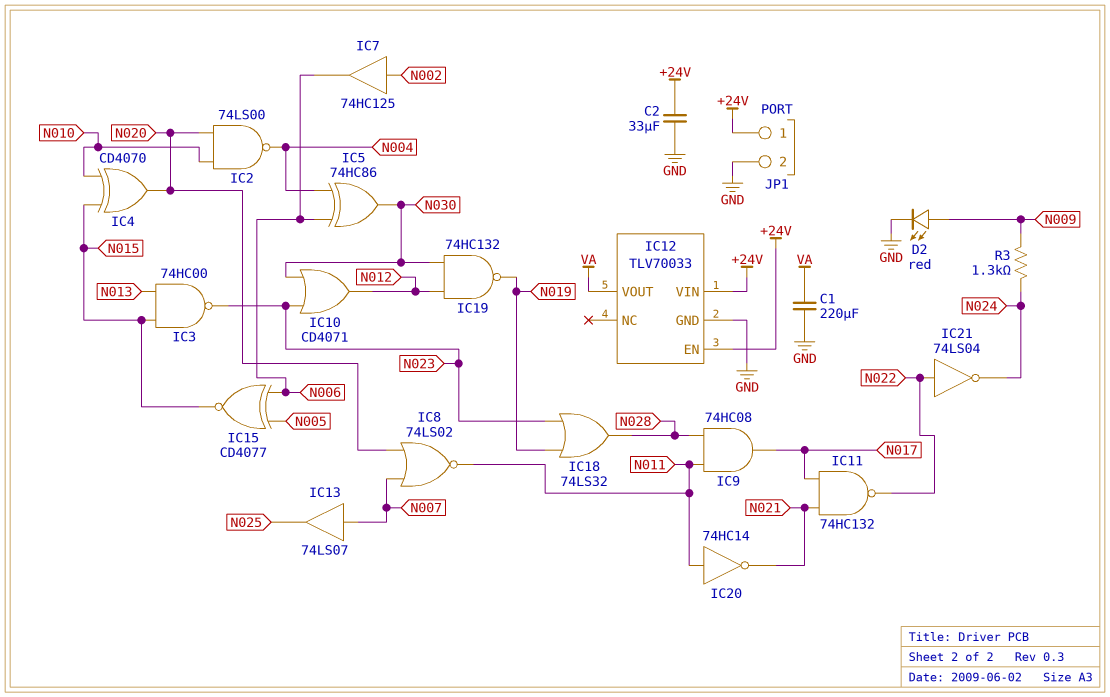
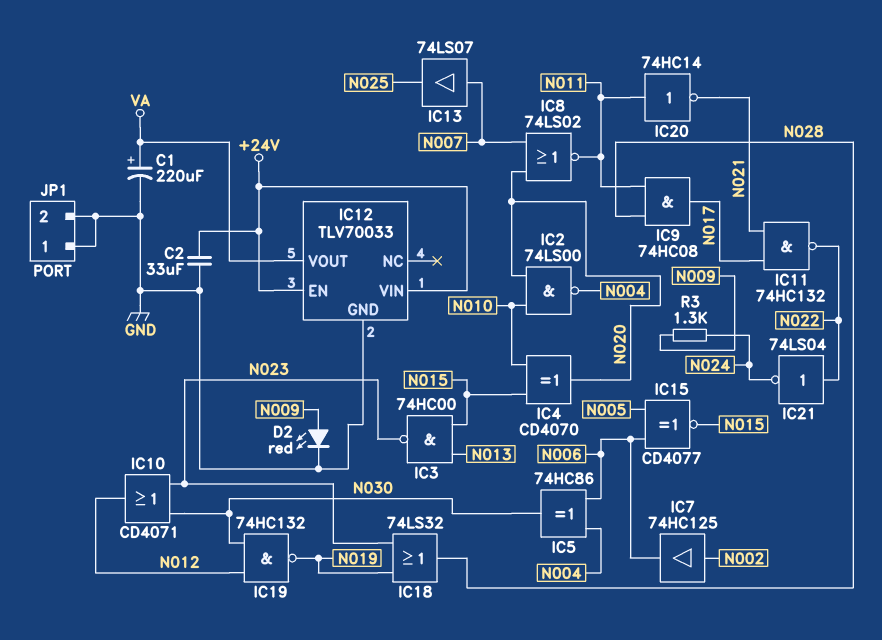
C1: 220uF (GND, VA) -> 220uF (plus VA, minus GND)
JP1 pin 1: +24V -> GND

